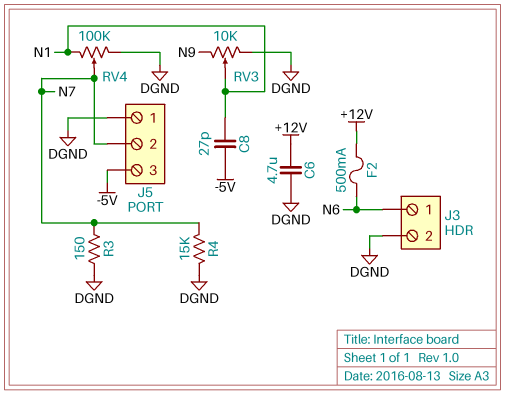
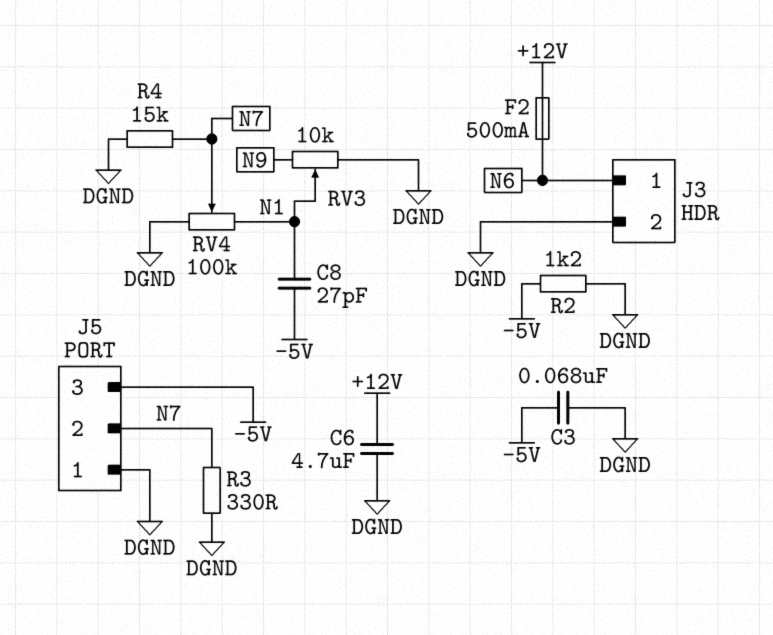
C3: none -> 68nF (-5V, DGND)
R2: none -> 1.2k (-5V, DGND)
R3: 150 (DGND, N7) -> 330 (DGND, N7)

